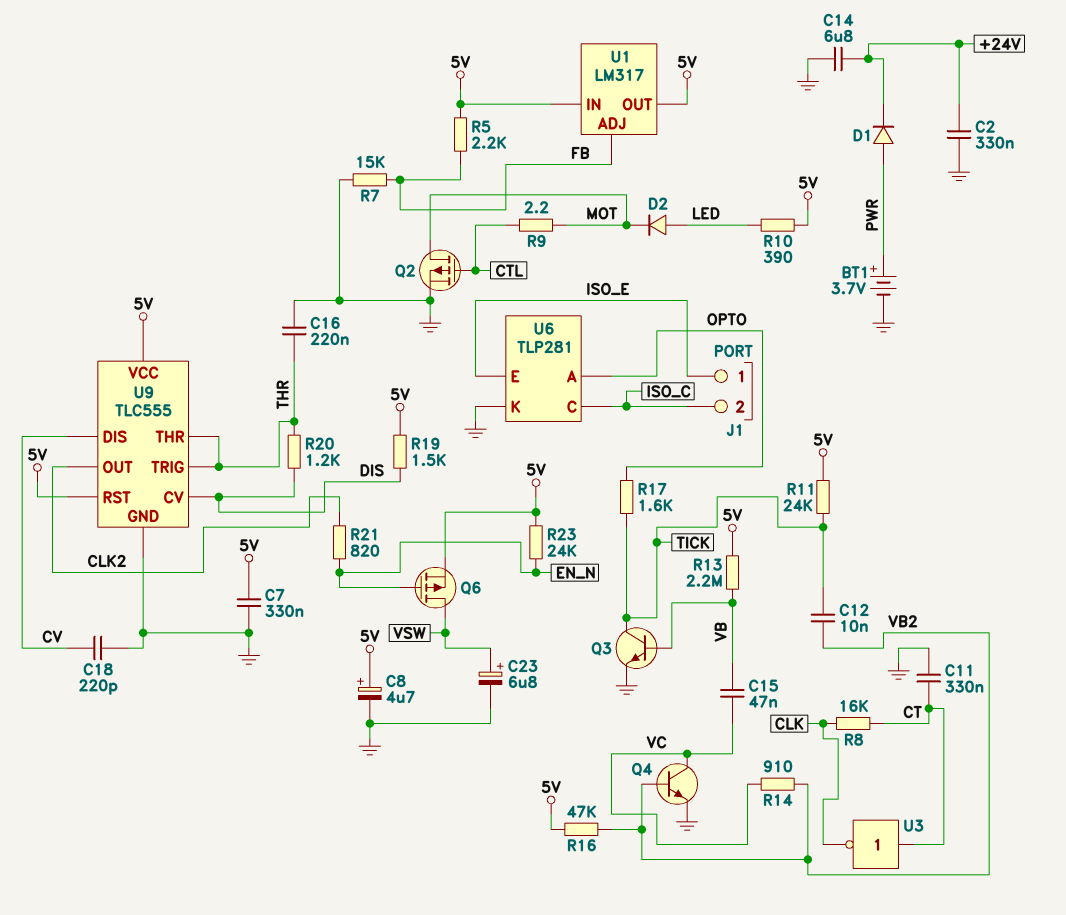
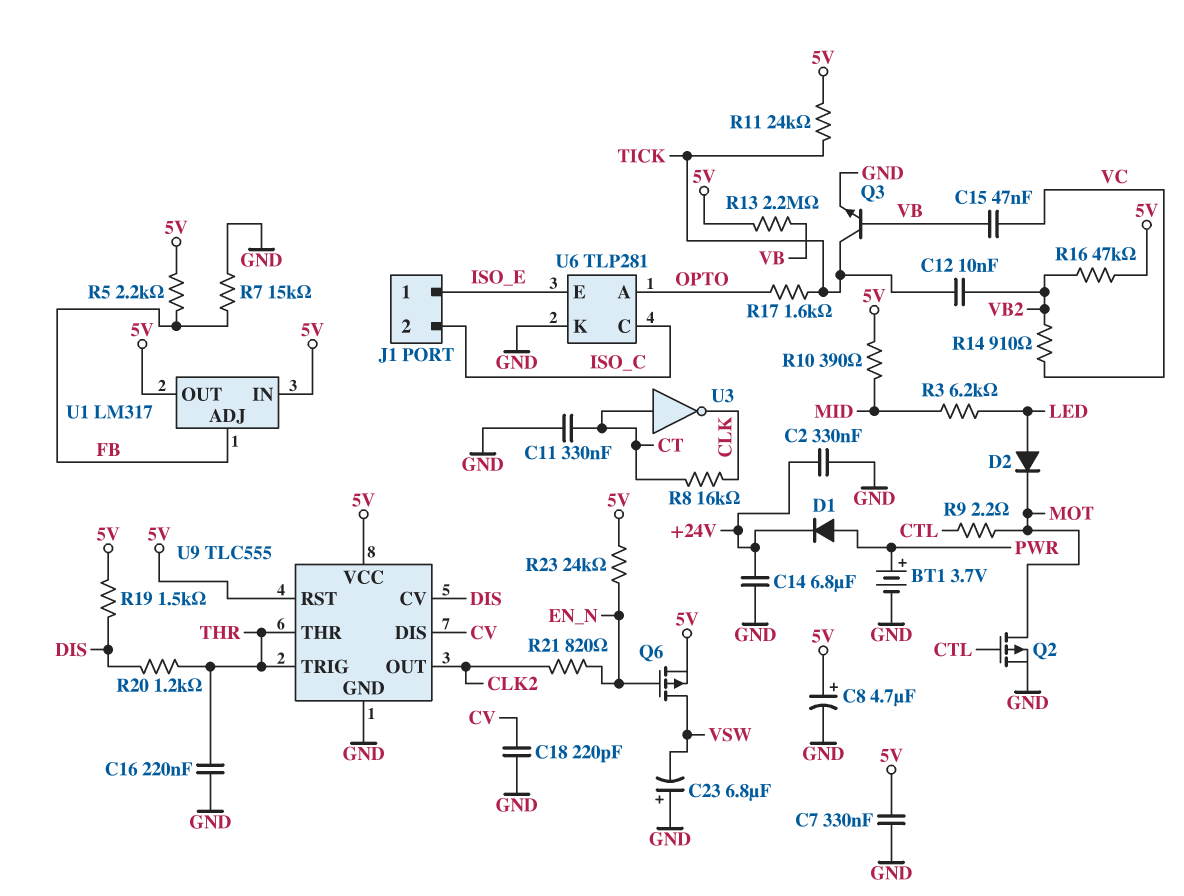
C23: 6.8uF (plus VSW, minus GND) -> 6.8uF (plus GND, minus VSW)
Q4: NPN (B VB2, C VC, E GND) -> none
R3: none -> 6.2k (LED, MID)
R10: 390 (5V, LED) -> 390 (5V, MID)

